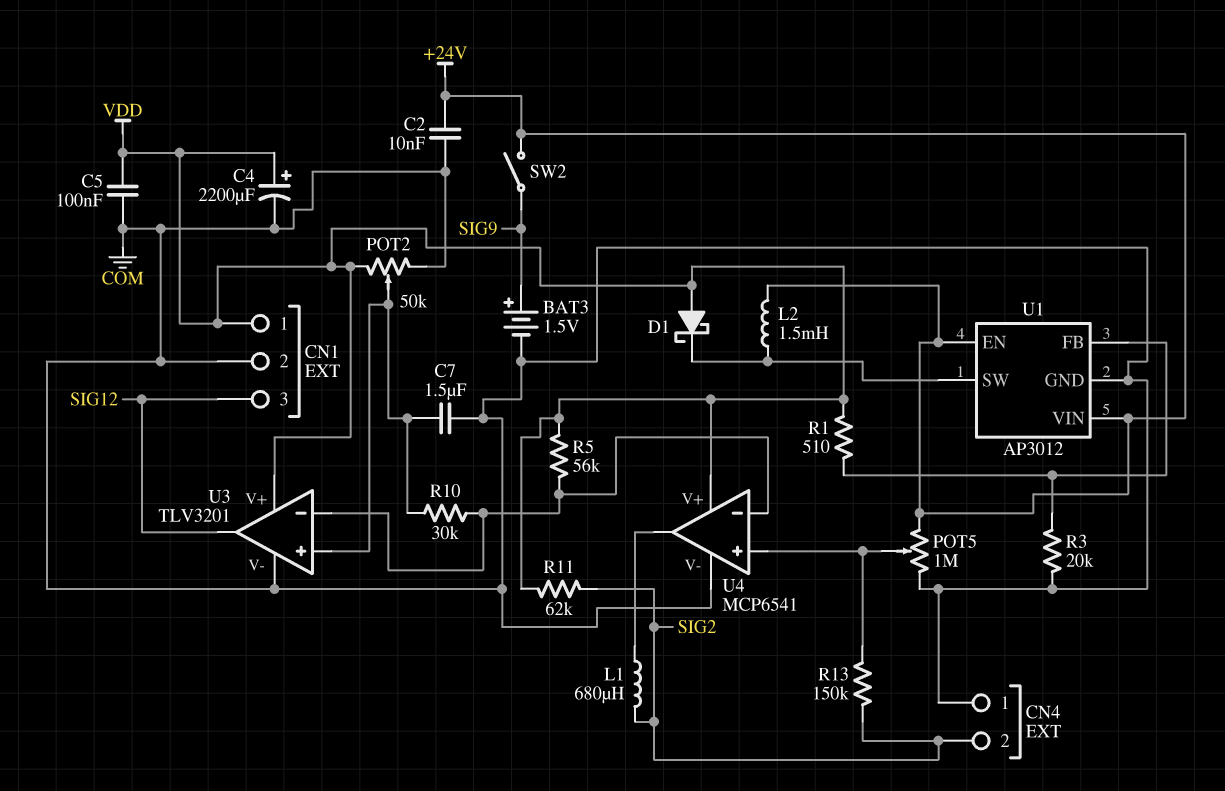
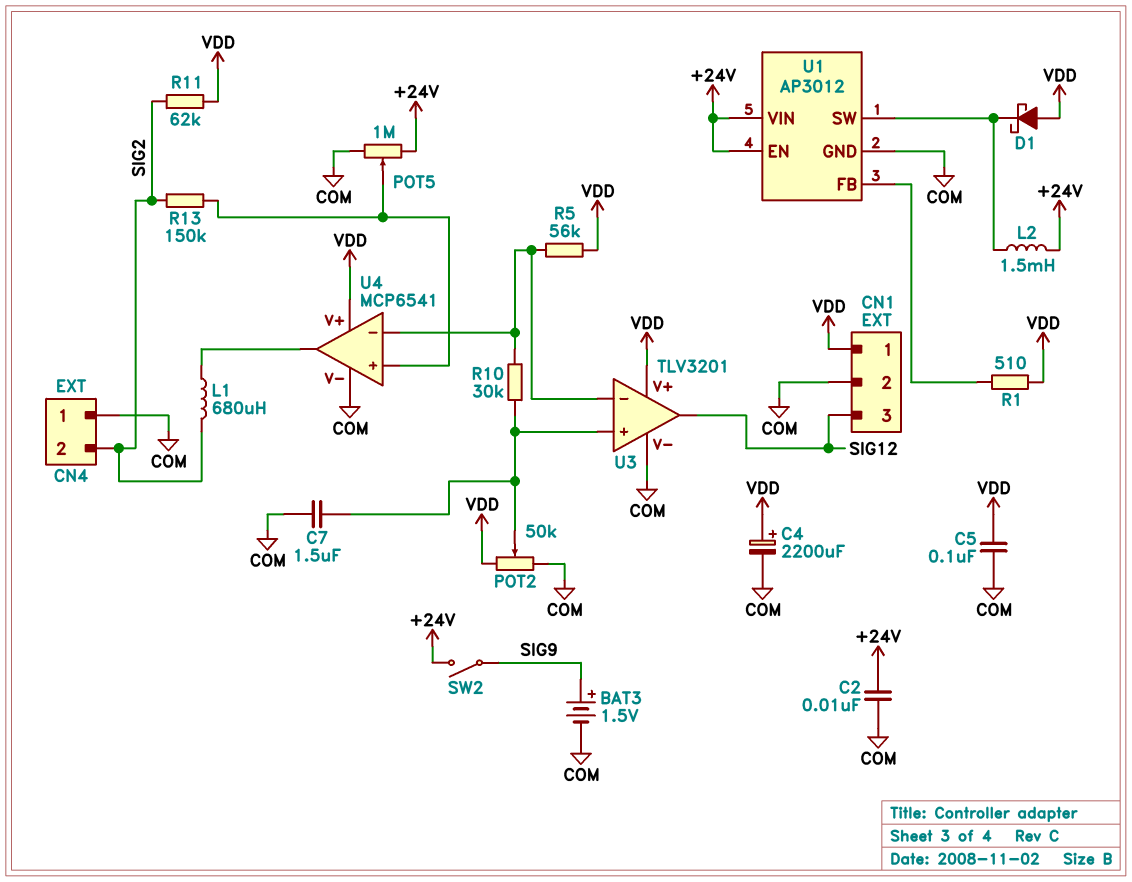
R3: 20k (COM, U1/FB) -> none

